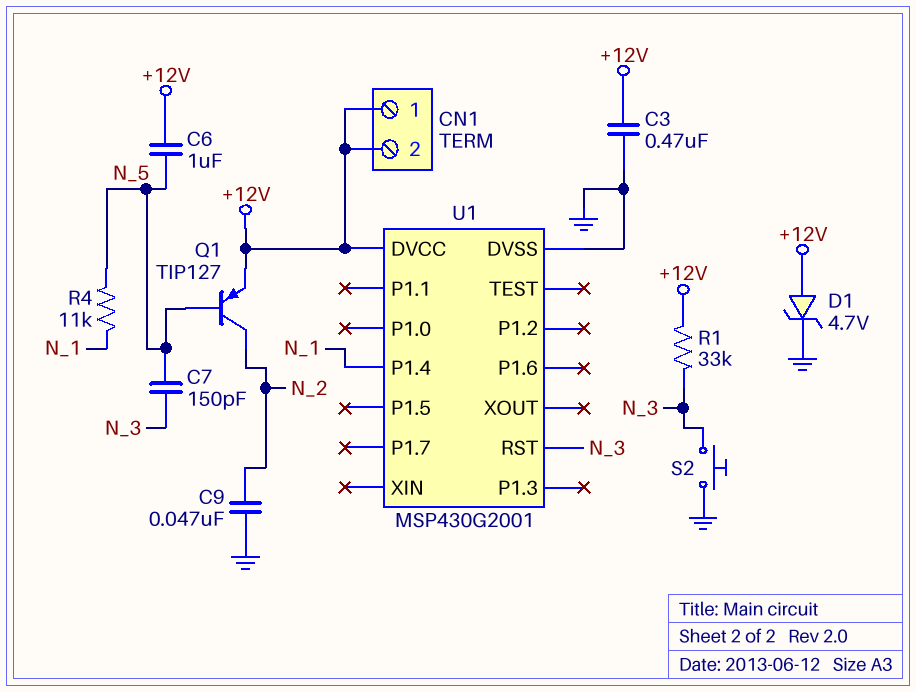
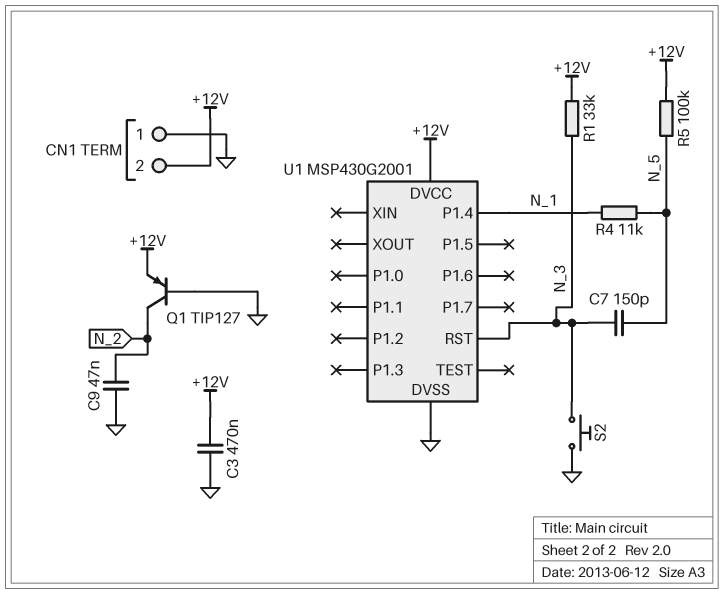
C6: 1uF (+12V, N_5) -> none
CN1 pin 1: +12V -> GND
D1: zener 4.7V (A +12V, K GND) -> none
Q1: PNP TIP127 (B N_5, C N_2, E +12V) -> PNP TIP127 (B GND, C N_2, E +12V)
R5: none -> 100k (+12V, N_5)

